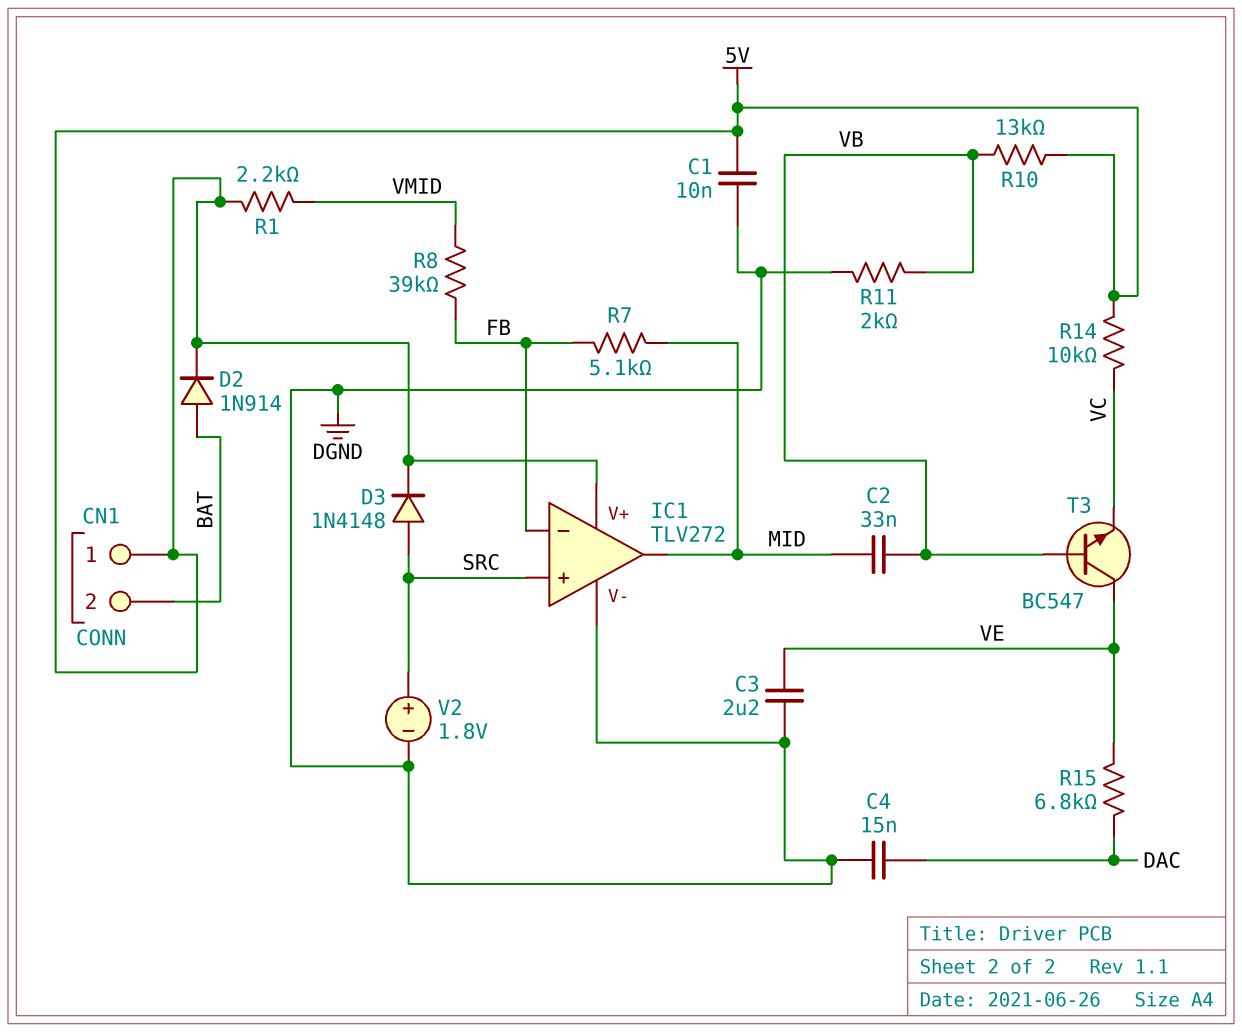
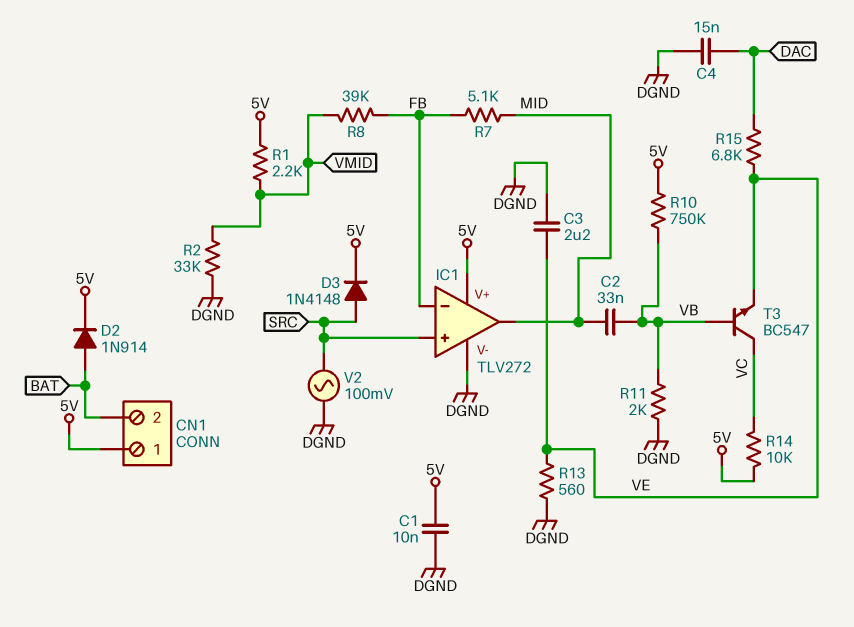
R2: none -> 33k (DGND, VMID)
R10: 13k (5V, VB) -> 750k (5V, VB)
R13: none -> 560 (DGND, VE)
T3: NPN BC547 (B VB, C VE, E VC) -> NPN BC547 (B VB, C VC, E VE)
V2: 1.8V (plus SRC, minus DGND) -> AC 100mV (DGND, SRC)

